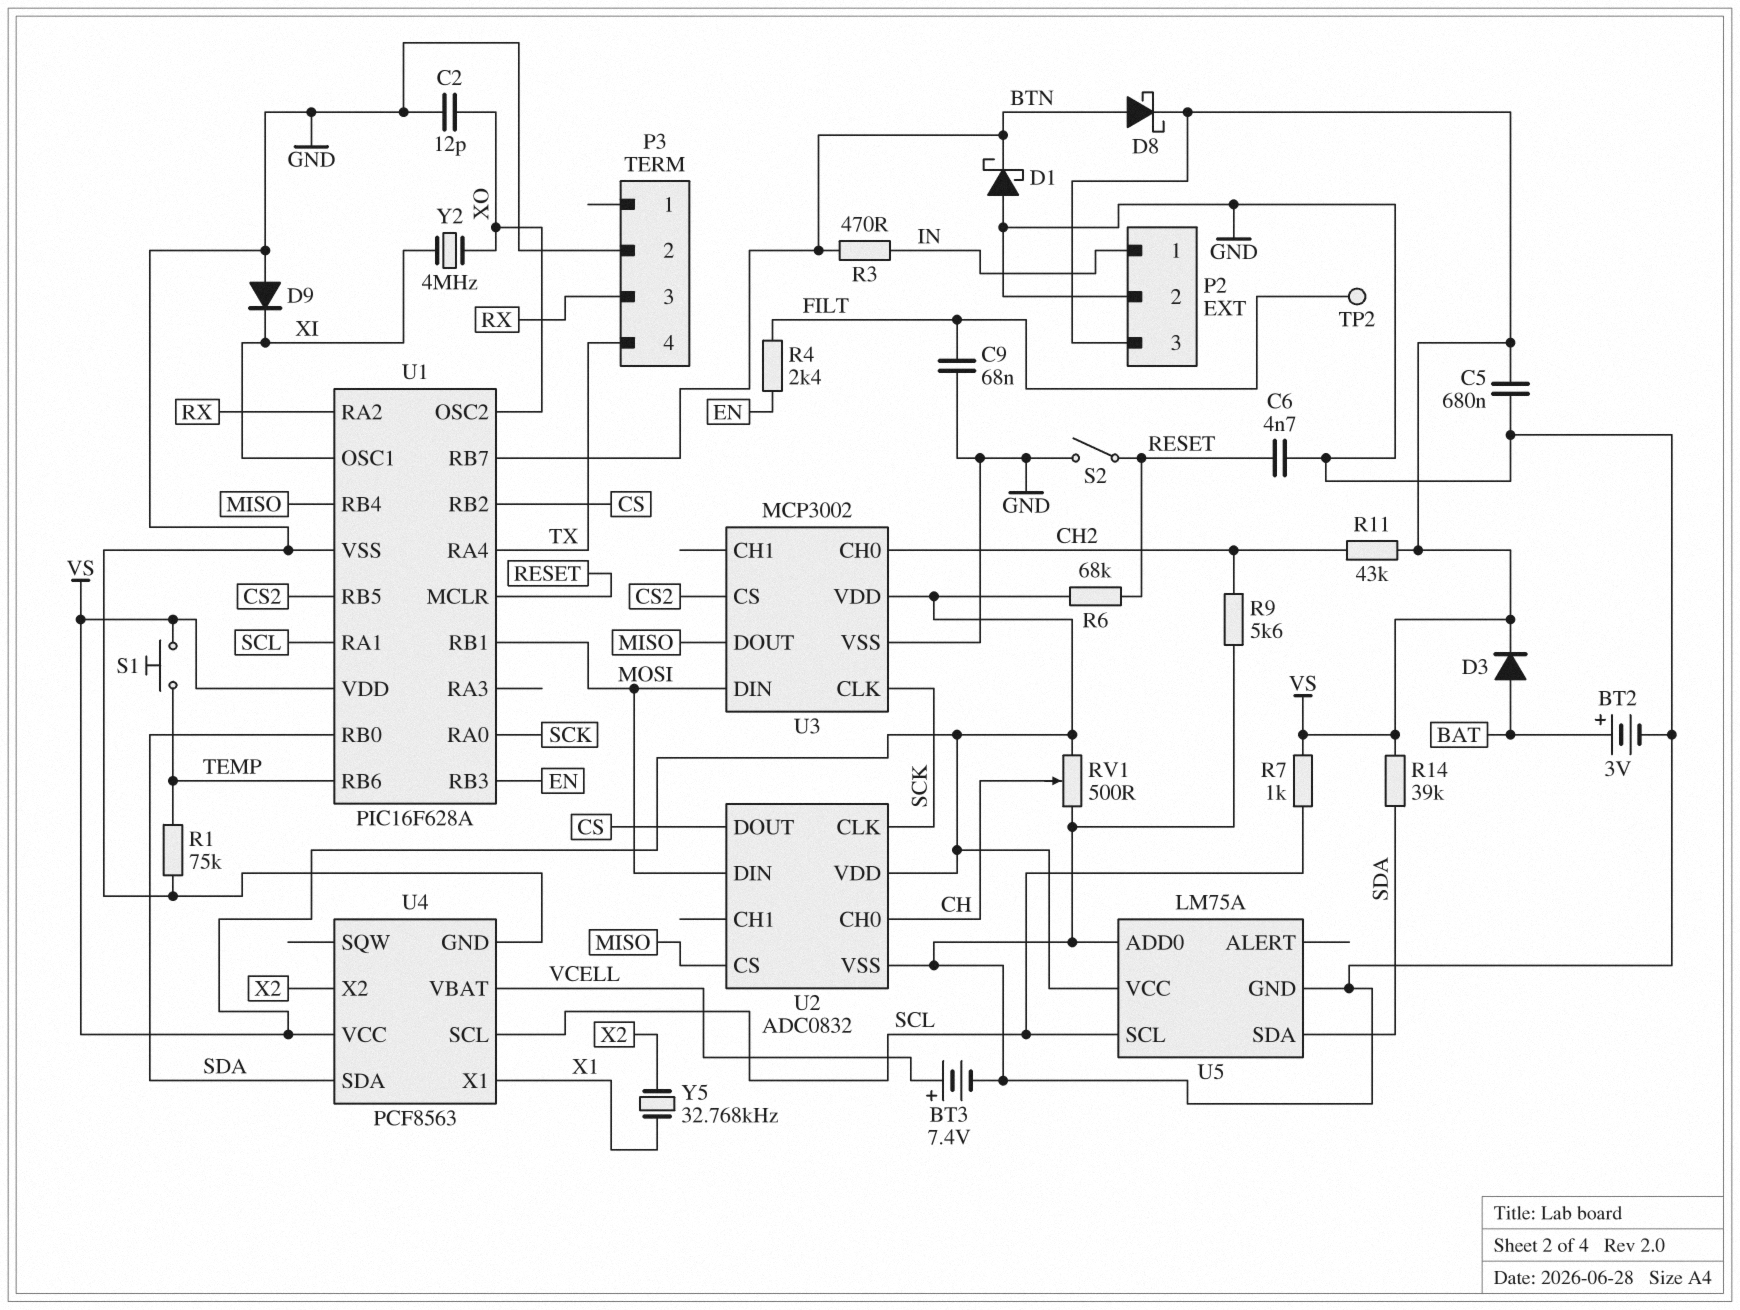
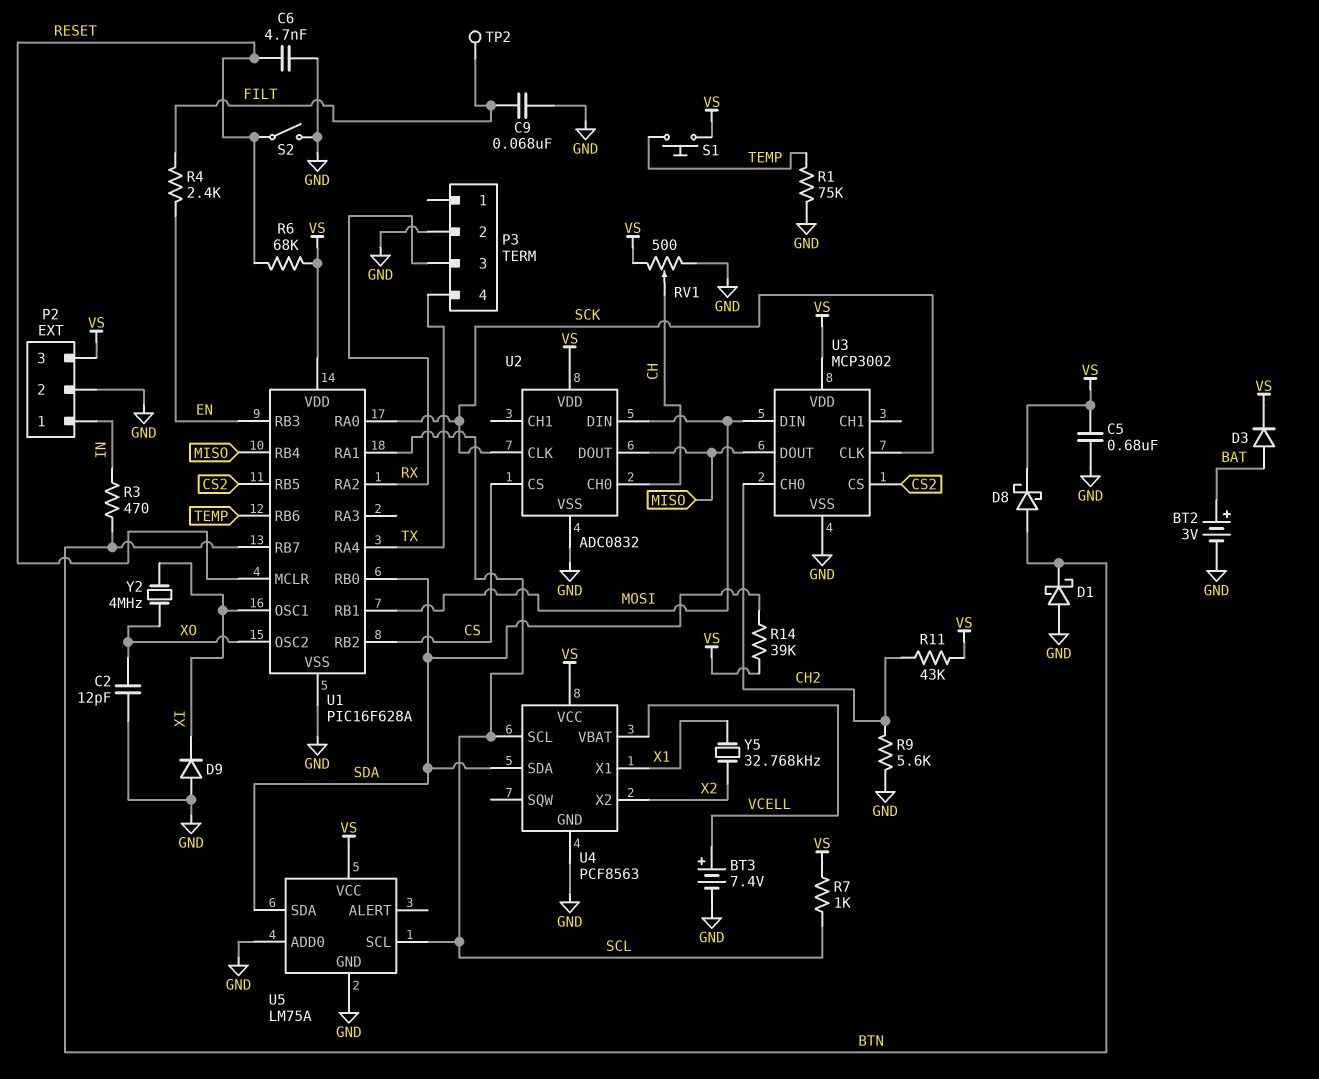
U2 pin CS: MISO -> CS
U2 pin DOUT: CS -> MISO

